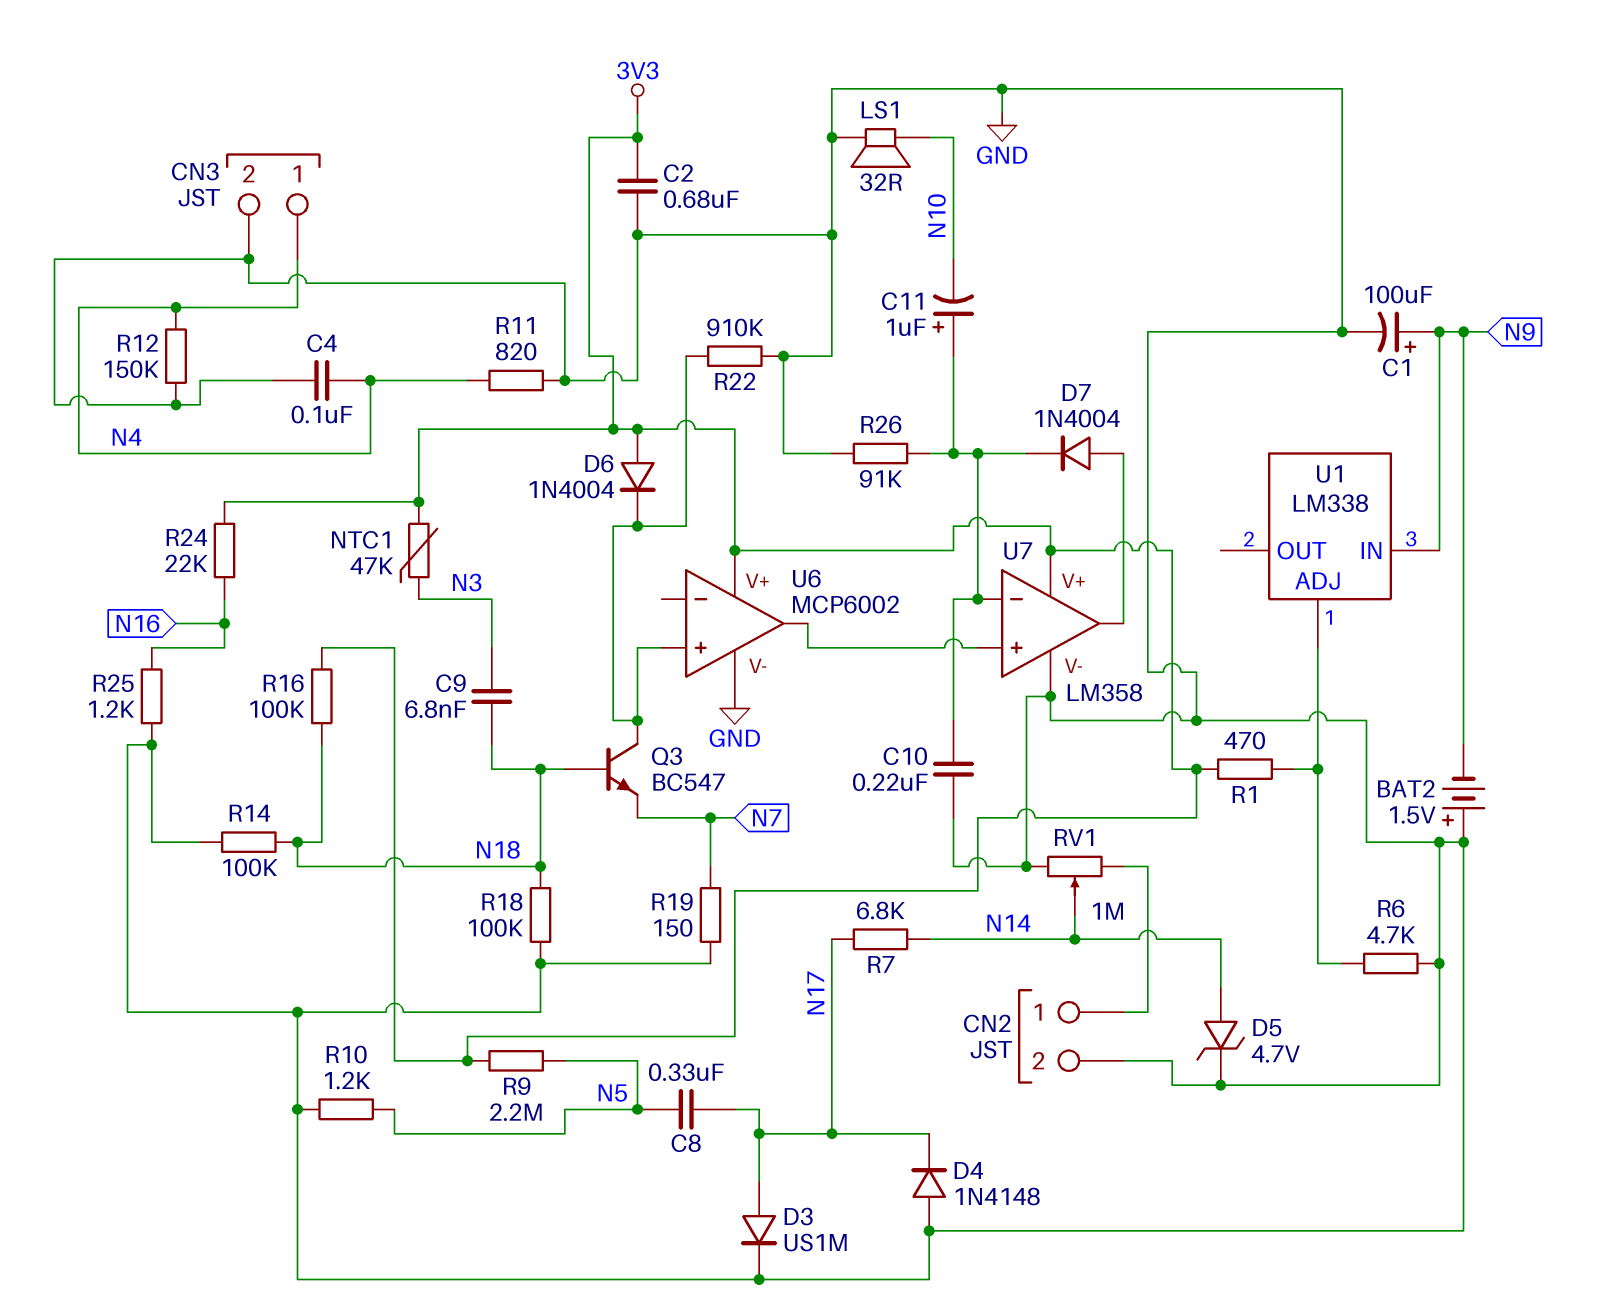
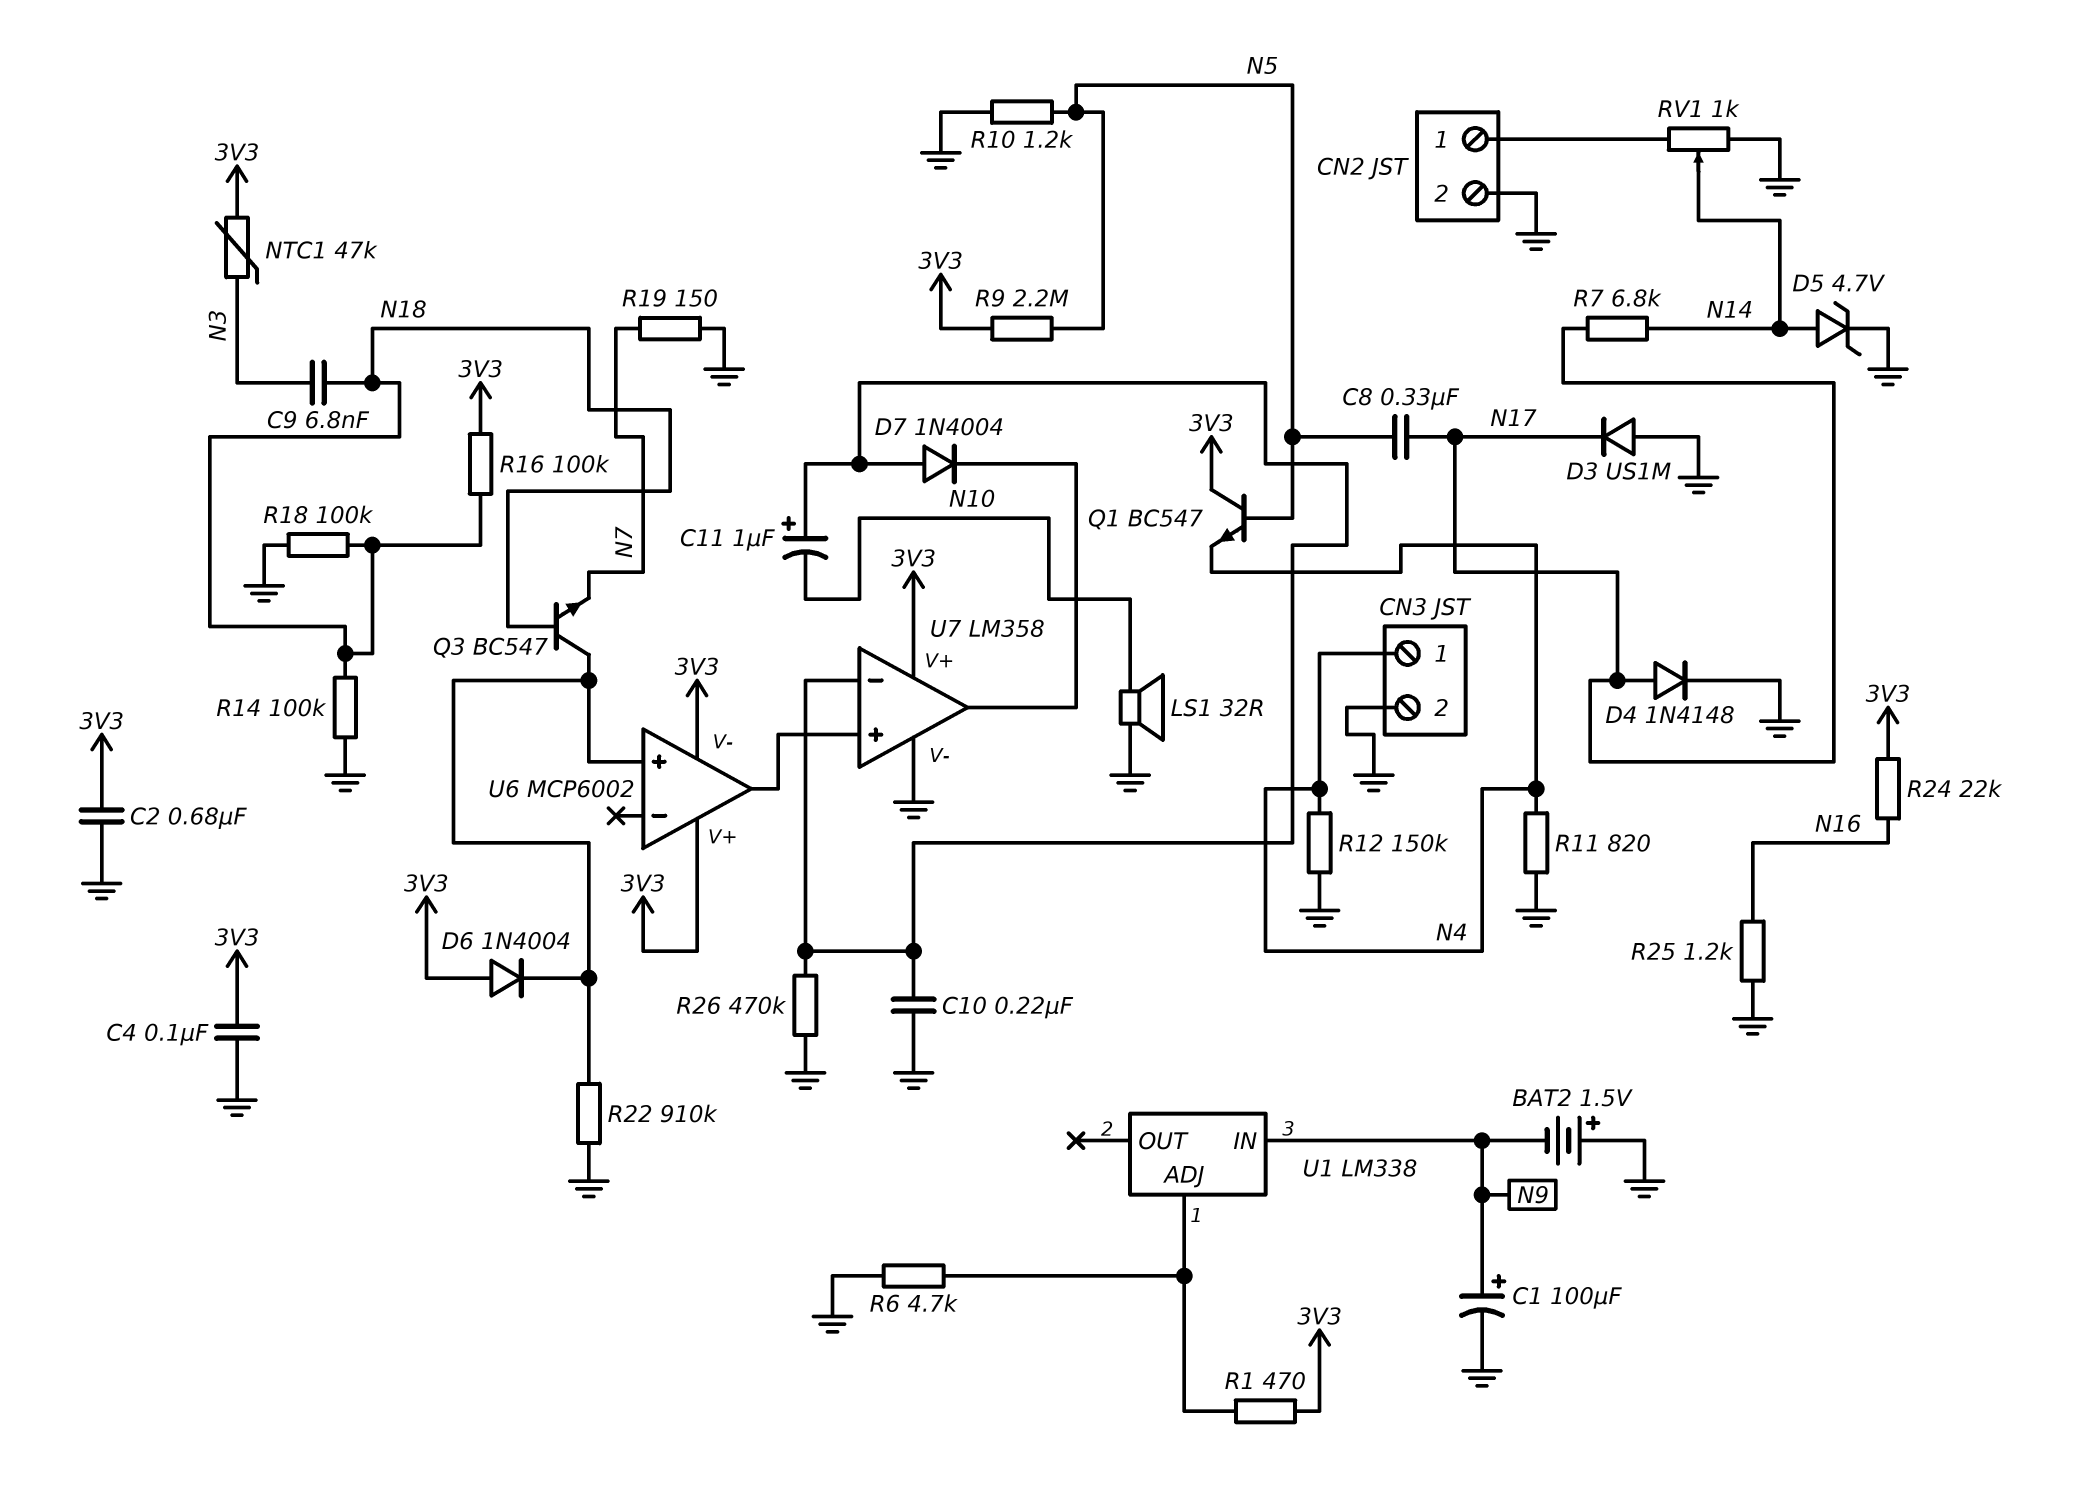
C4: 100nF (GND, N4) -> 100nF (3V3, GND)
D3: diode US1M (A N17, K GND) -> diode US1M (A GND, K N17)
D4: diode 1N4148 (A GND, K N17) -> diode 1N4148 (A N17, K GND)
D7: diode 1N4004 (A U7/out, K U7/in-) -> diode 1N4004 (A U7/in-, K U7/out)
Q1: none -> NPN BC547 (B N5, C 3V3, E N4)
R26: 91k (GND, U7/in-) -> 470k (GND, U7/in-)
RV1: 1M (CN2/1, GND, wiper N14) -> 1k (CN2/1, GND, wiper N14)
U6 pin V-: GND -> 3V3

